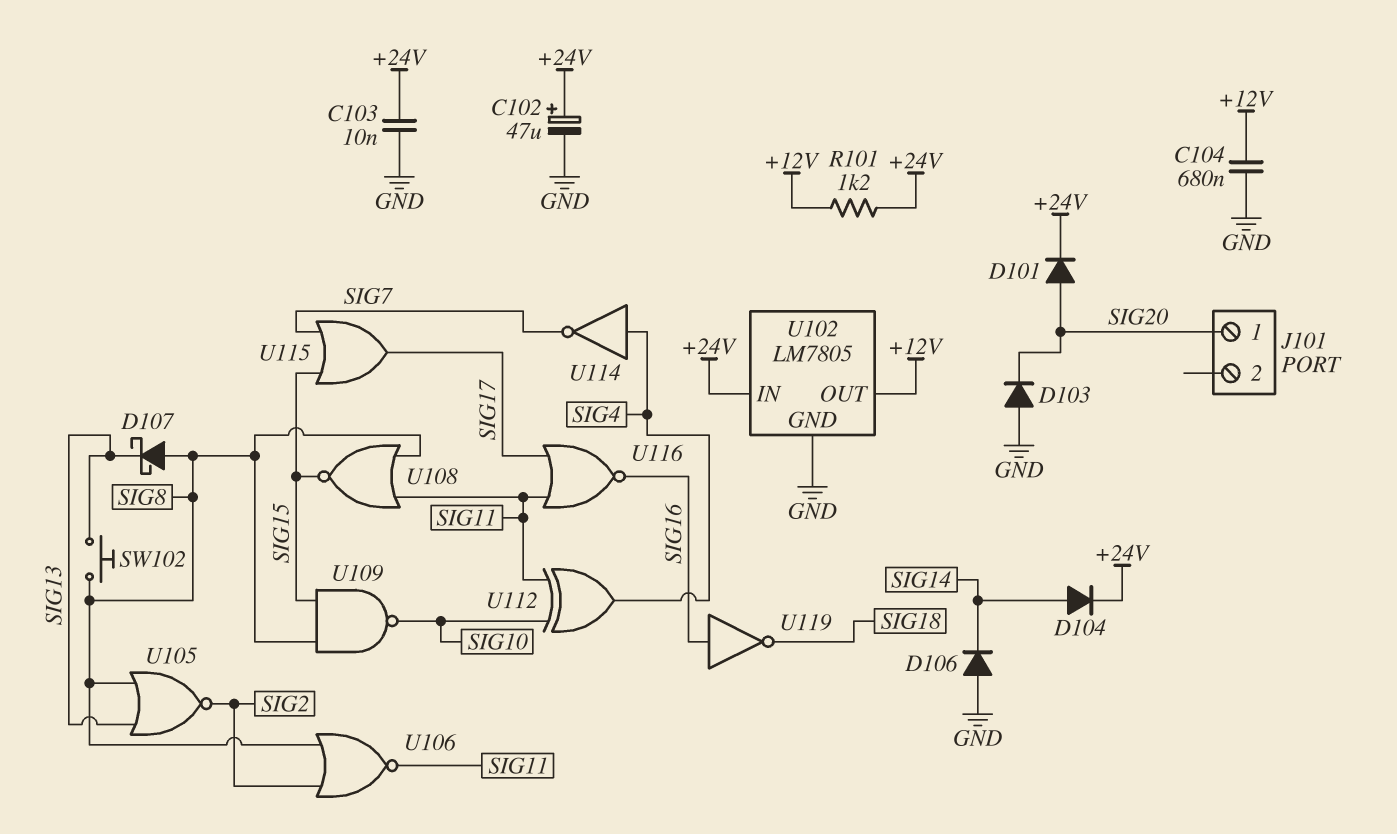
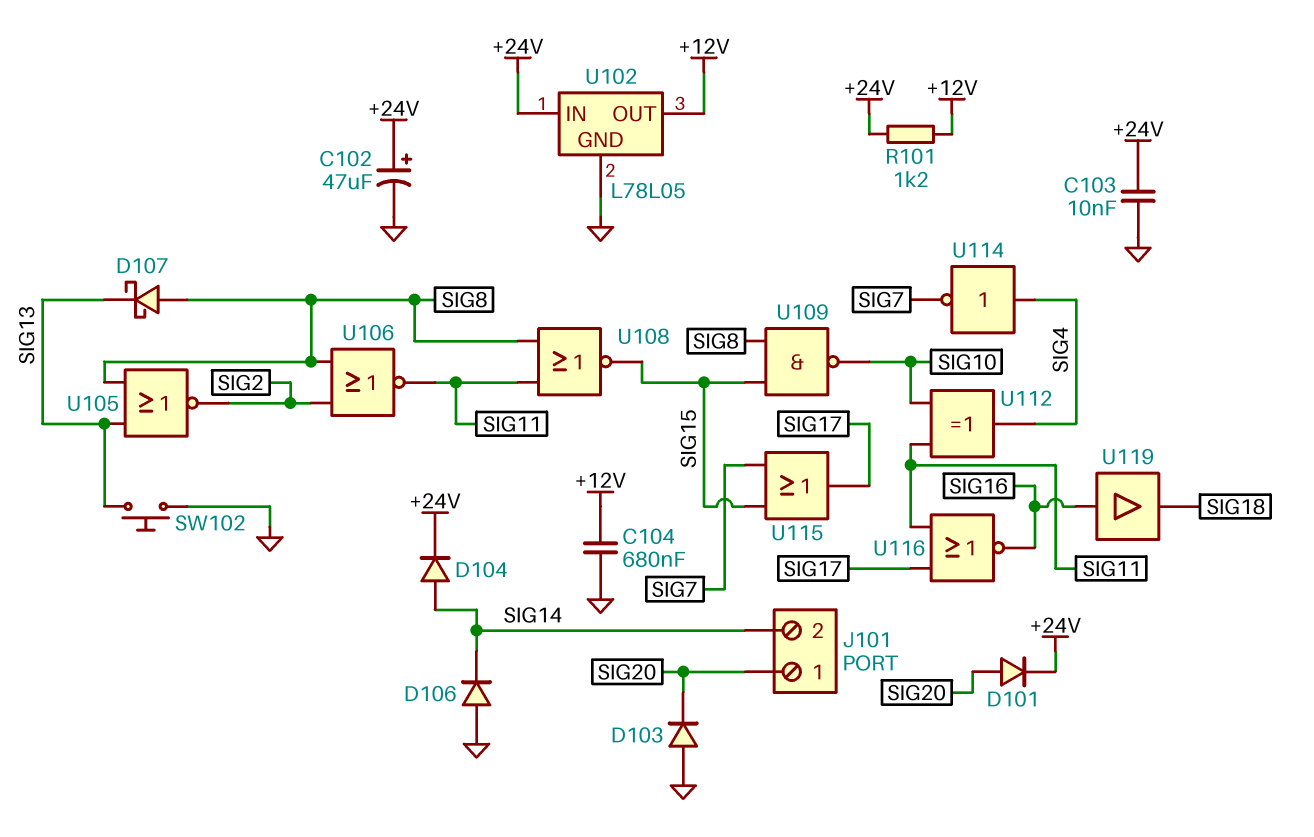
J101 pin 2: none -> SIG14
SW102: button (SIG8, SIG13) -> button (GND, SIG13)
U102: LM7805 -> L78L05
U119: NOT (in SIG16, out SIG18) -> buffer (in SIG16, out SIG18)

